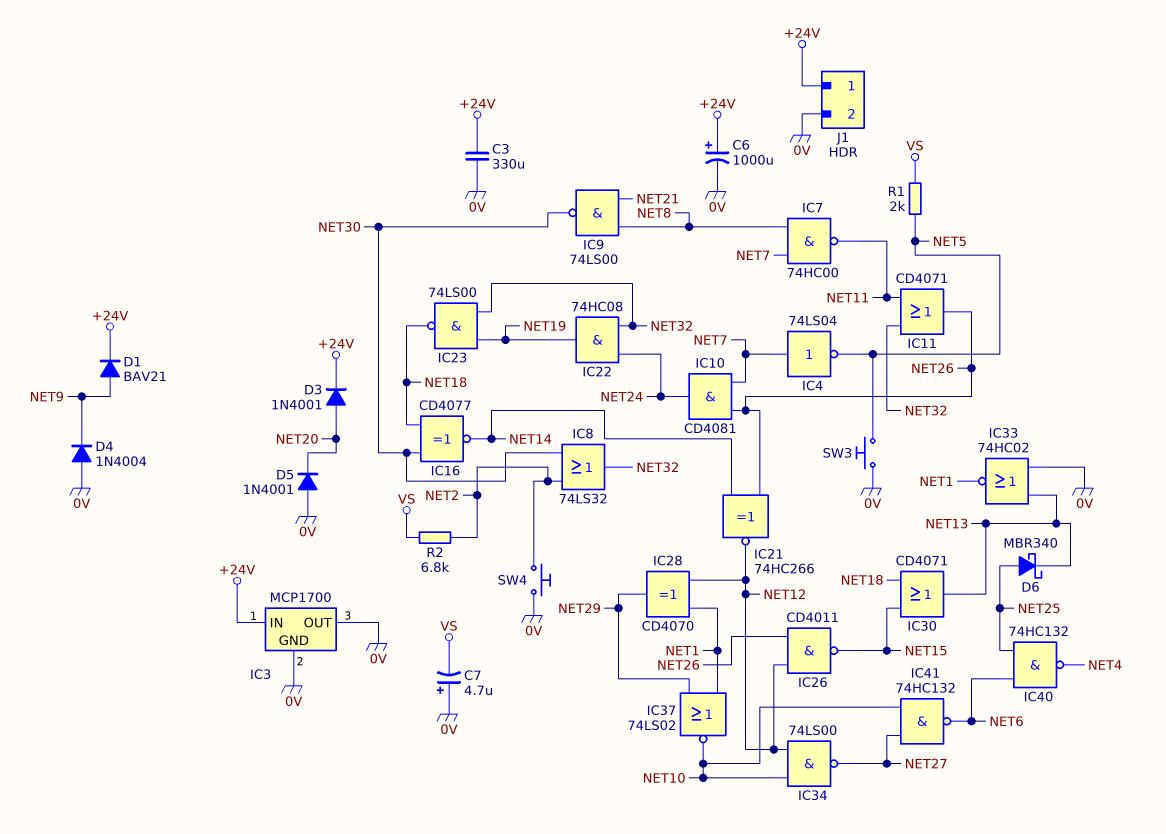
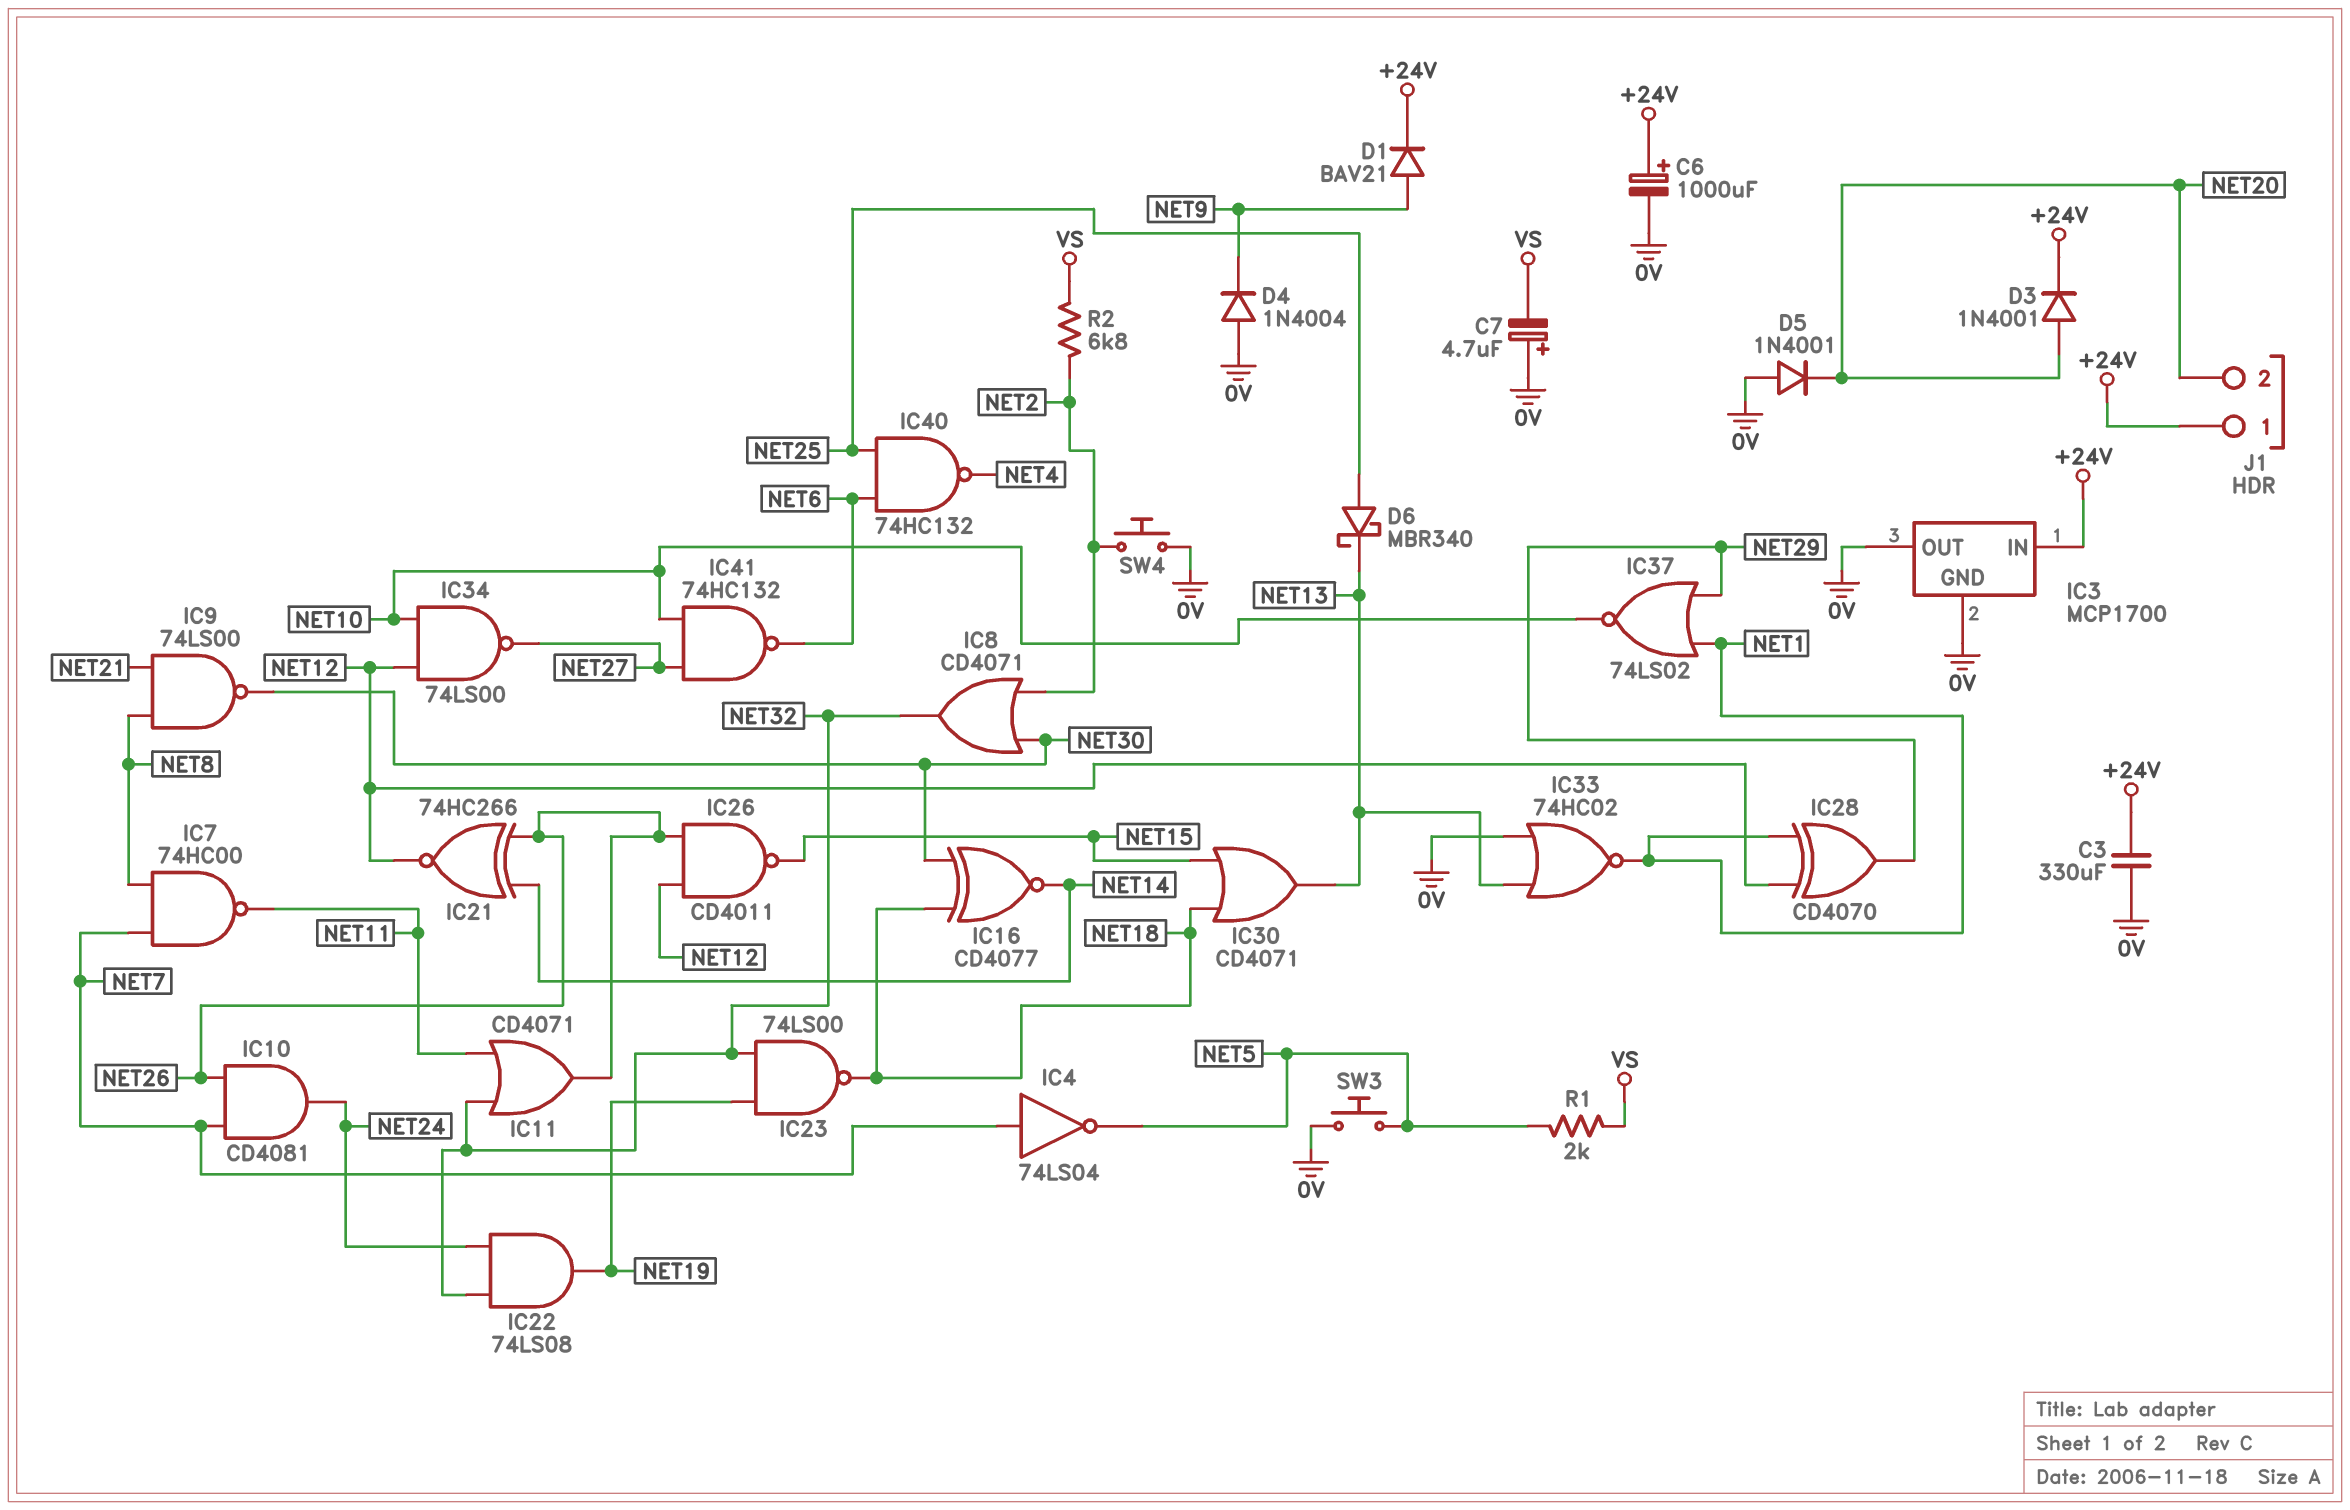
IC8: OR 74LS32 (in NET2, in NET30, out NET32) -> OR CD4071 (in NET2, in NET30, out NET32)
IC22: AND 74HC08 (in NET24, in NET32, out NET19) -> AND 74LS08 (in NET24, in NET32, out NET19)
J1 pin 2: 0V -> NET20

